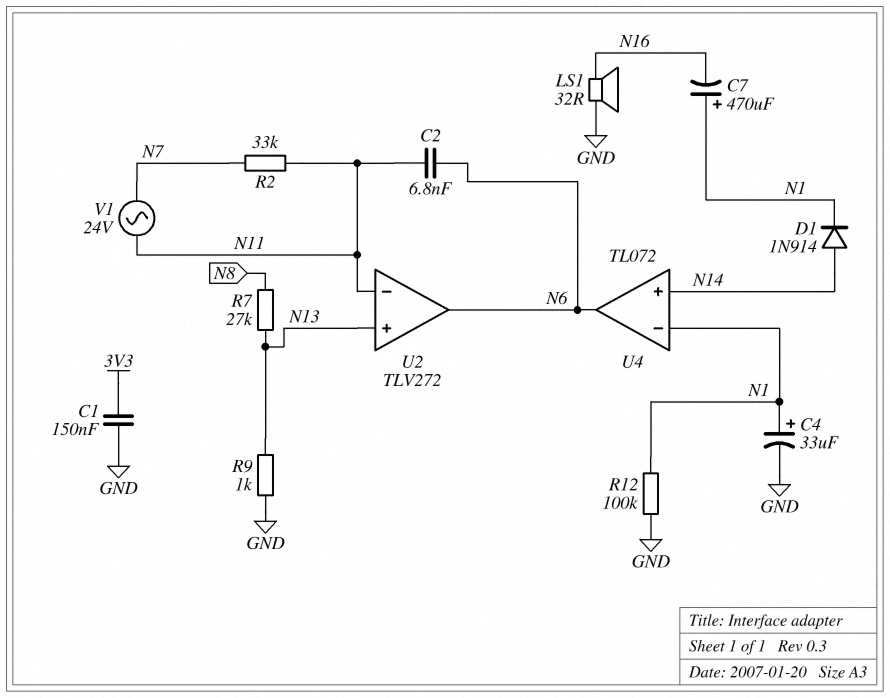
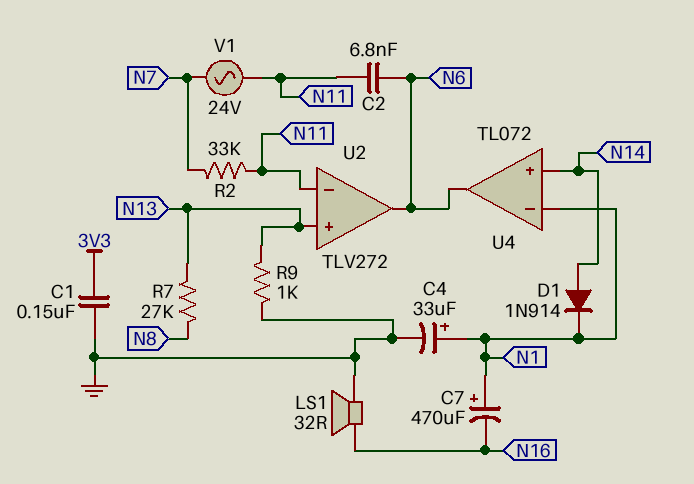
R12: 100k (GND, N1) -> none

